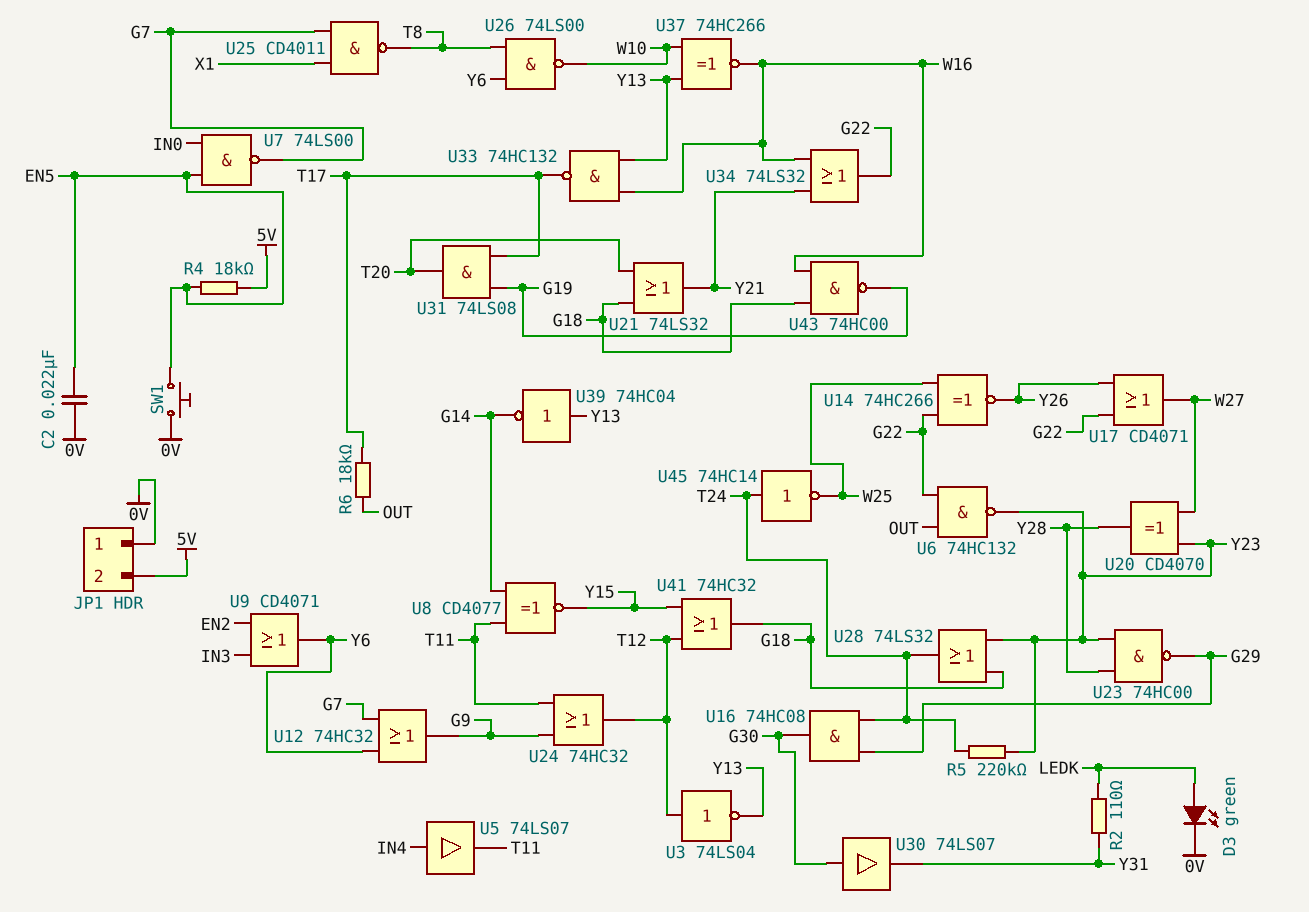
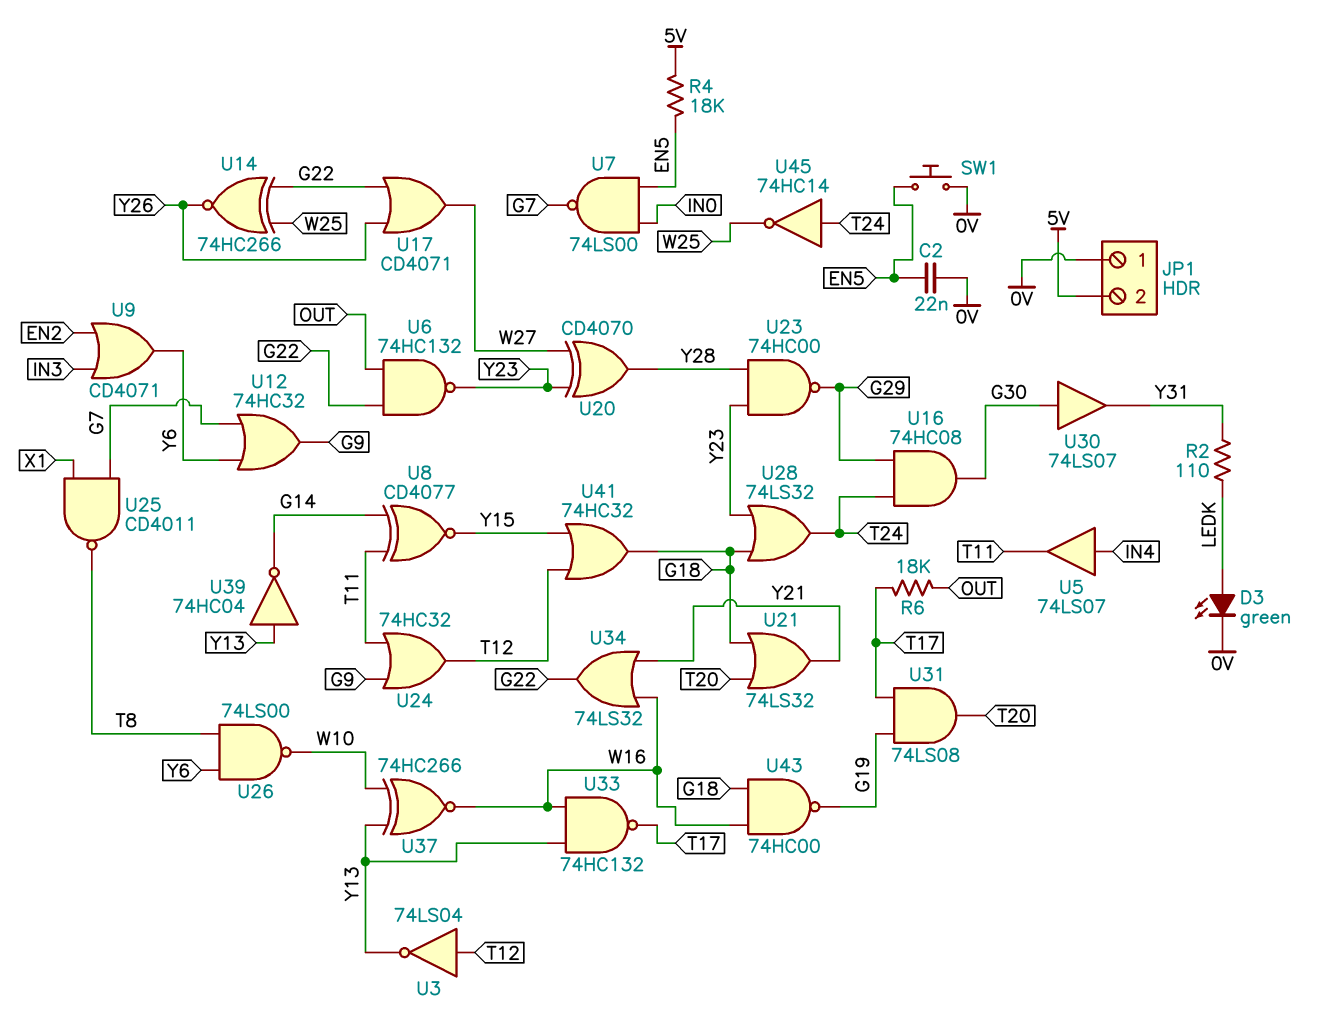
R5: 220k (T24, Y23) -> none

